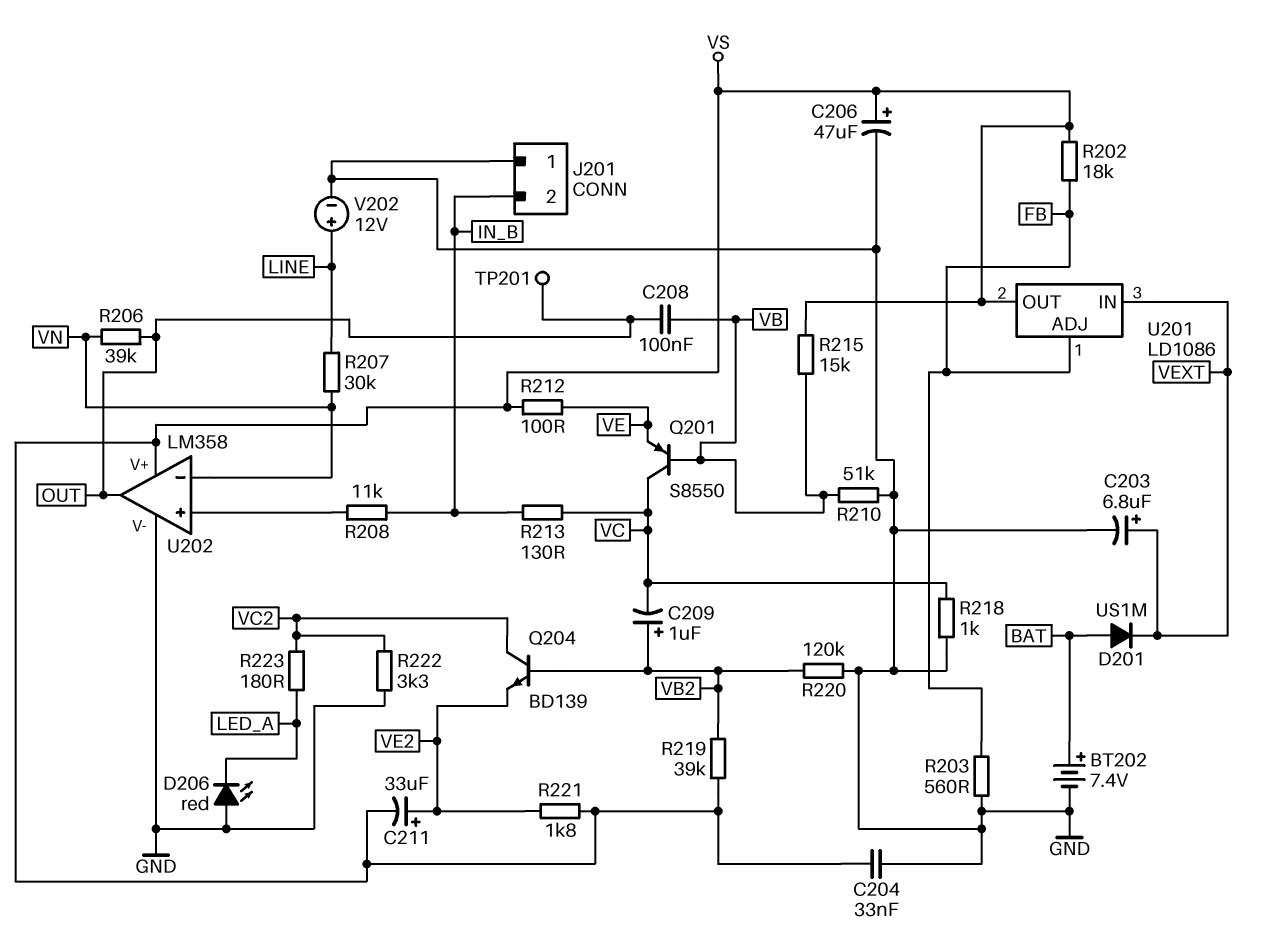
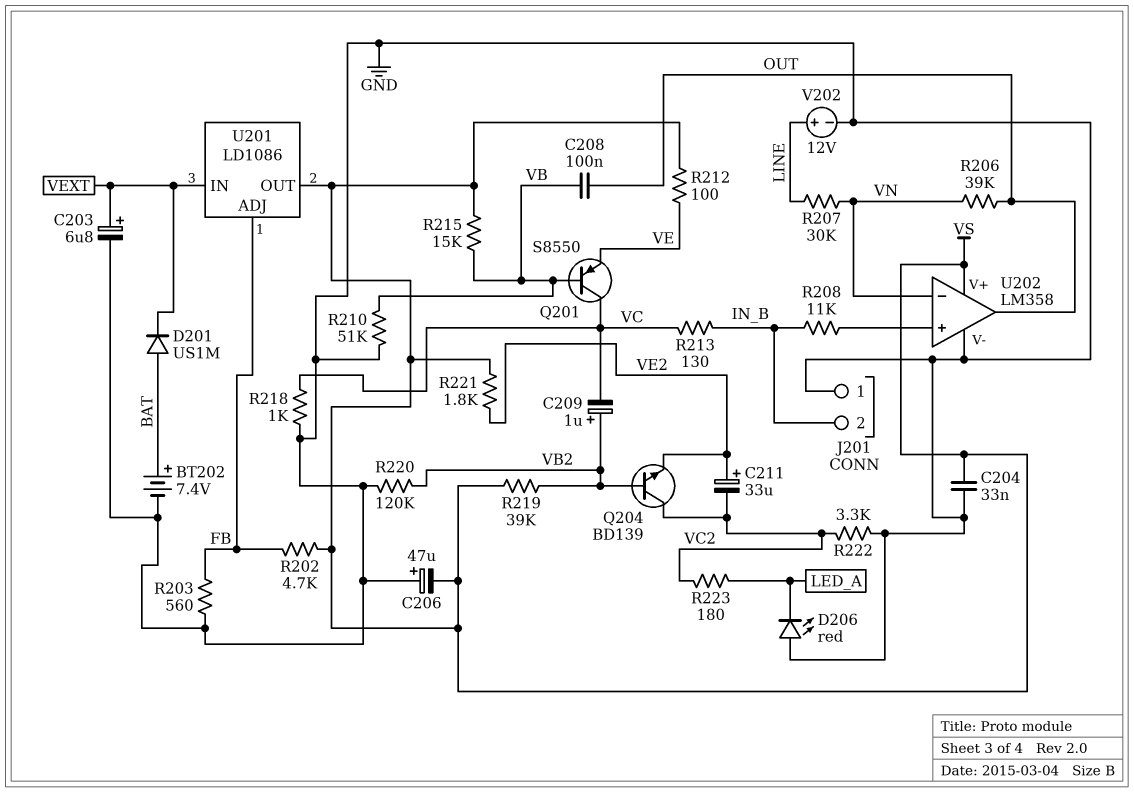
C206: 47uF (plus VS, minus GND) -> 47uF (plus GND, minus VS)
C211: 33uF (plus VE2, minus VS) -> 33uF (plus VE2, minus VC2)
R202: 18k (FB, VS) -> 4.7k (FB, VS)
TP201: test point (OUT) -> none

